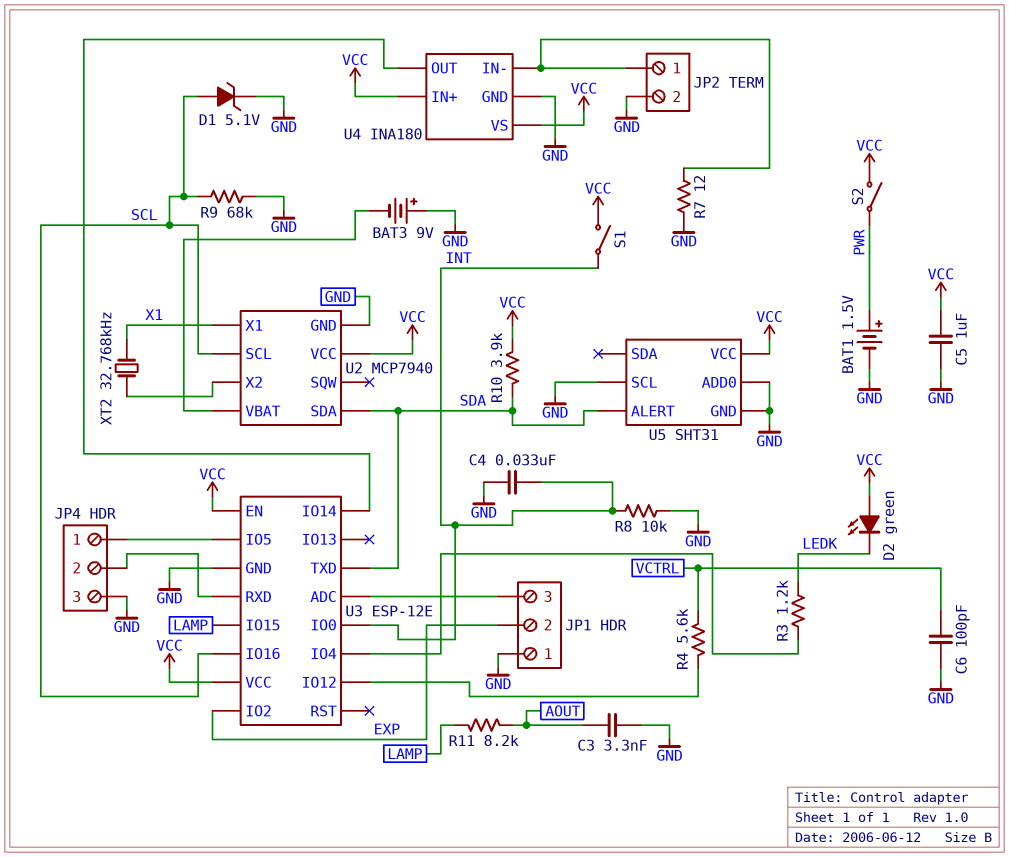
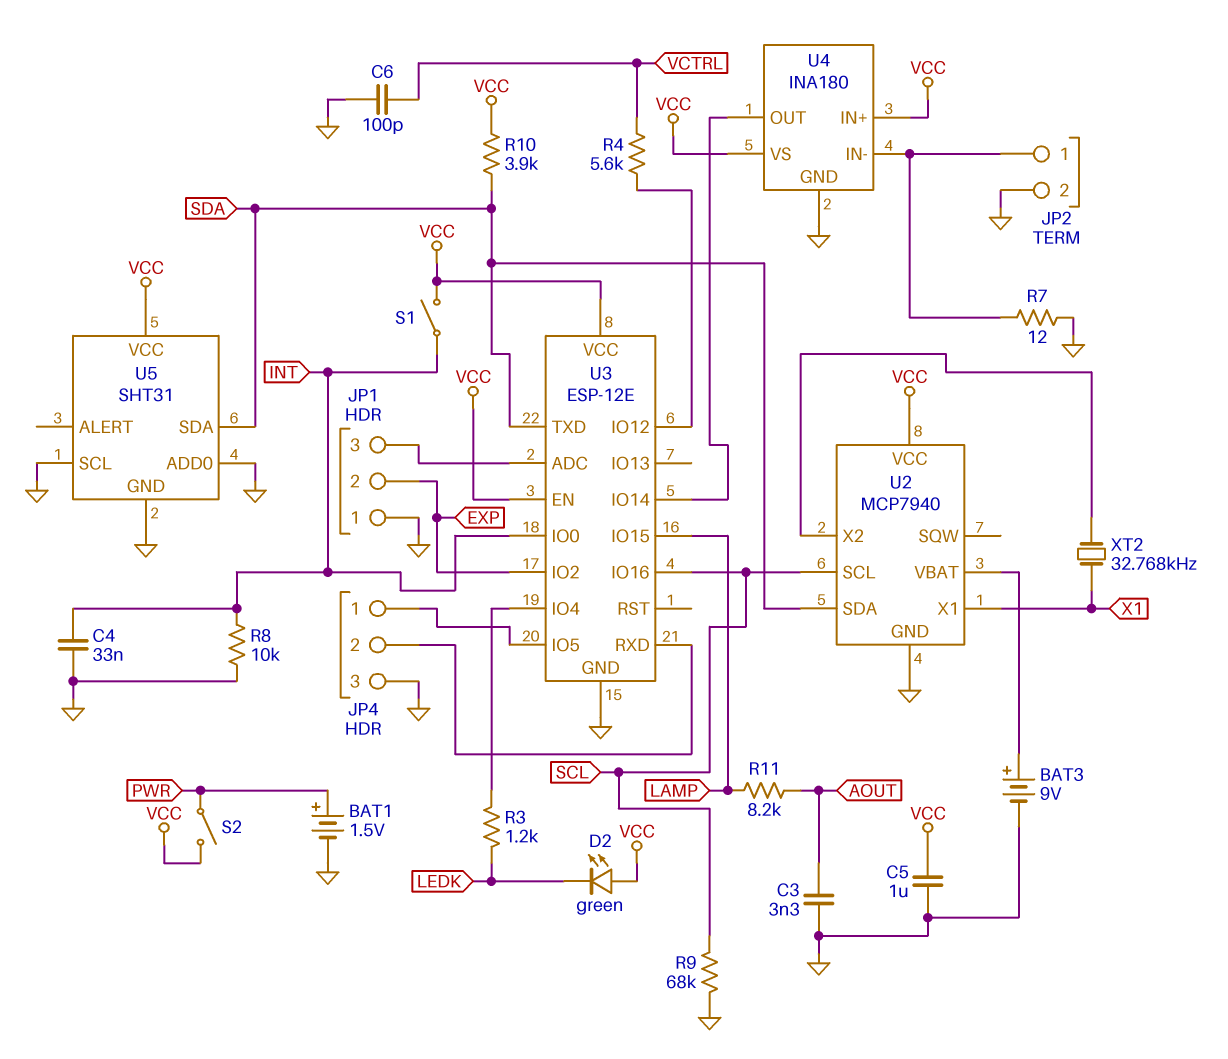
BAT3: 9V (plus GND, minus U2/VBAT) -> 9V (plus U2/VBAT, minus GND)
D1: zener 5.1V (A SCL, K GND) -> none
U5 pin ALERT: SDA -> none
U5 pin SDA: none -> SDA

